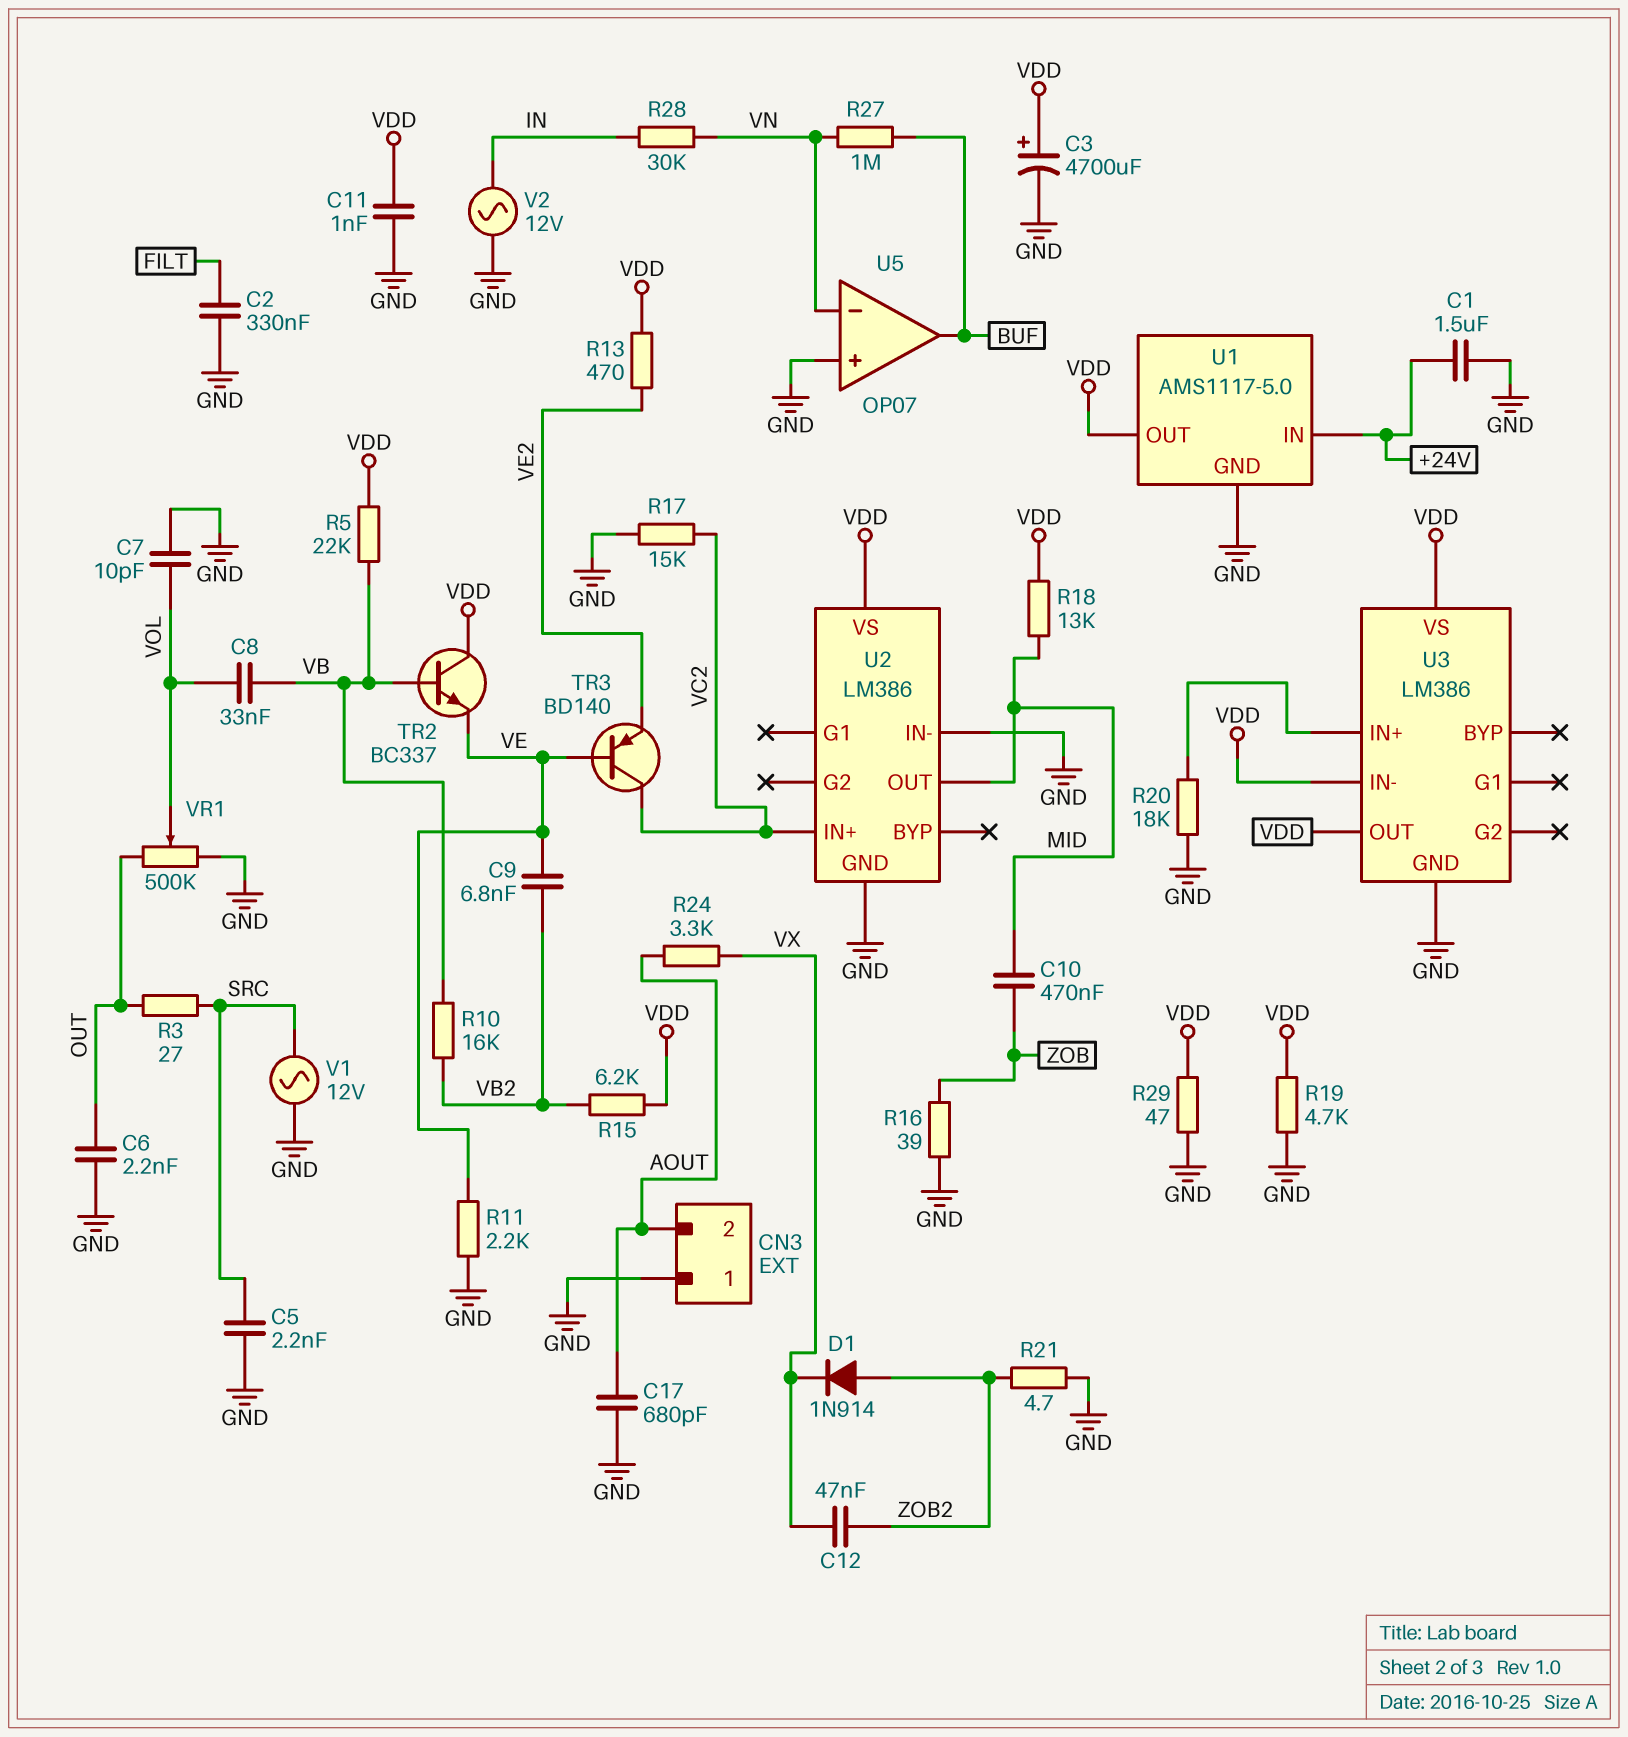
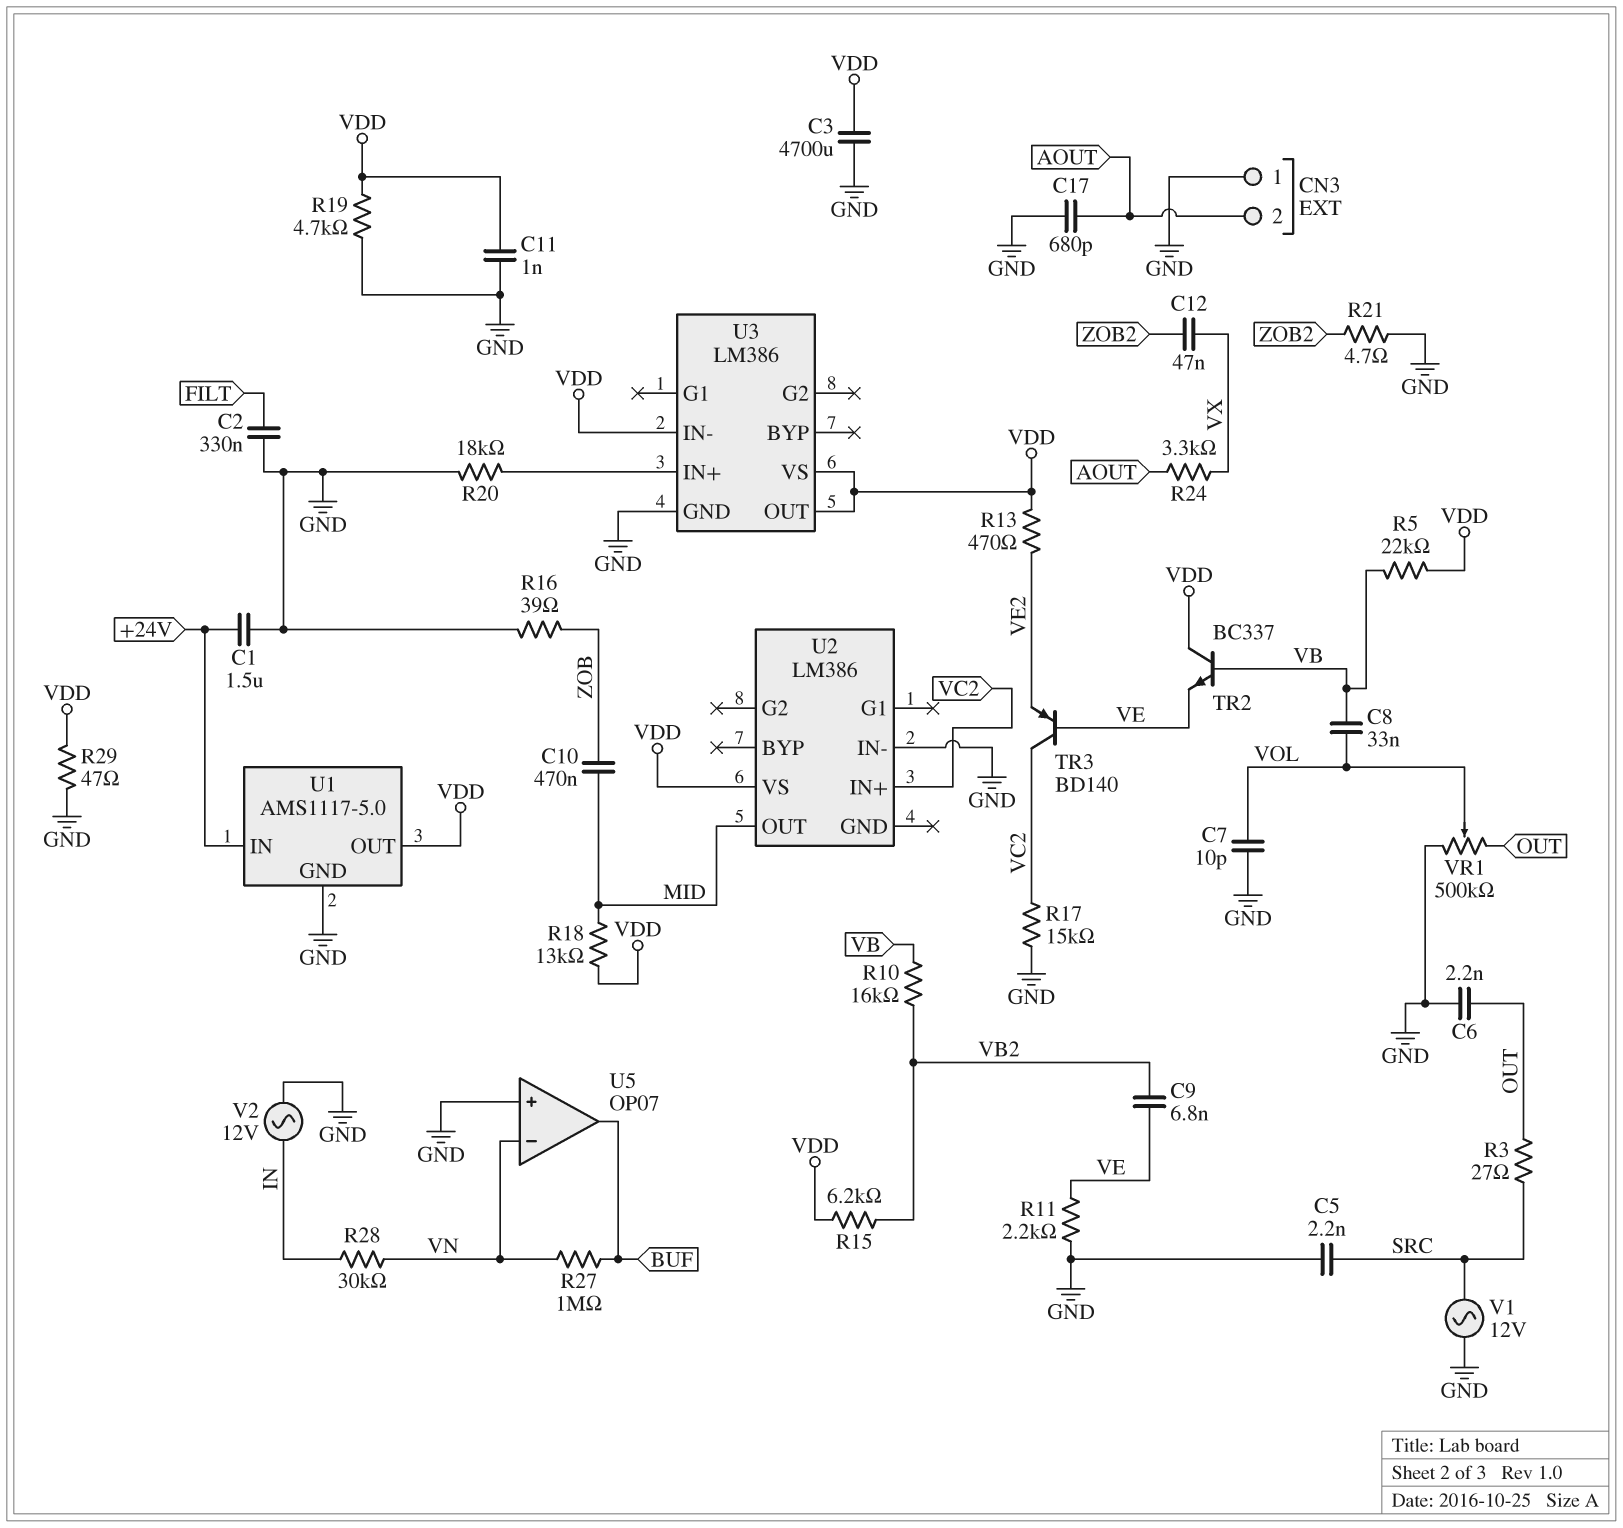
C3: 4700uF (plus VDD, minus GND) -> 4700uF (GND, VDD)
D1: diode 1N914 (A ZOB2, K VX) -> none
U2 pin GND: GND -> none

